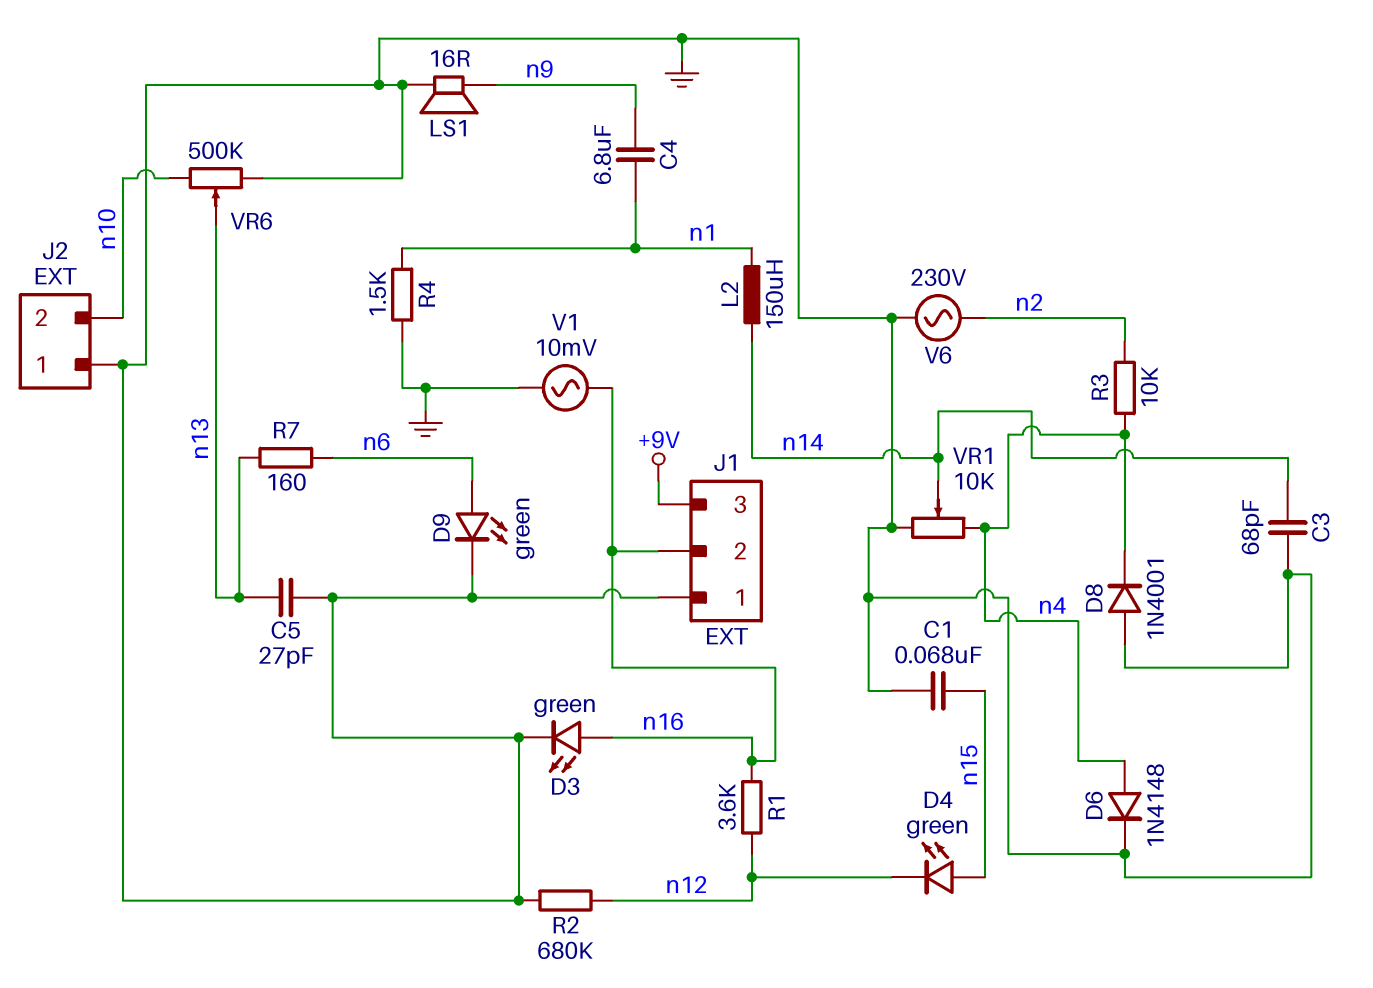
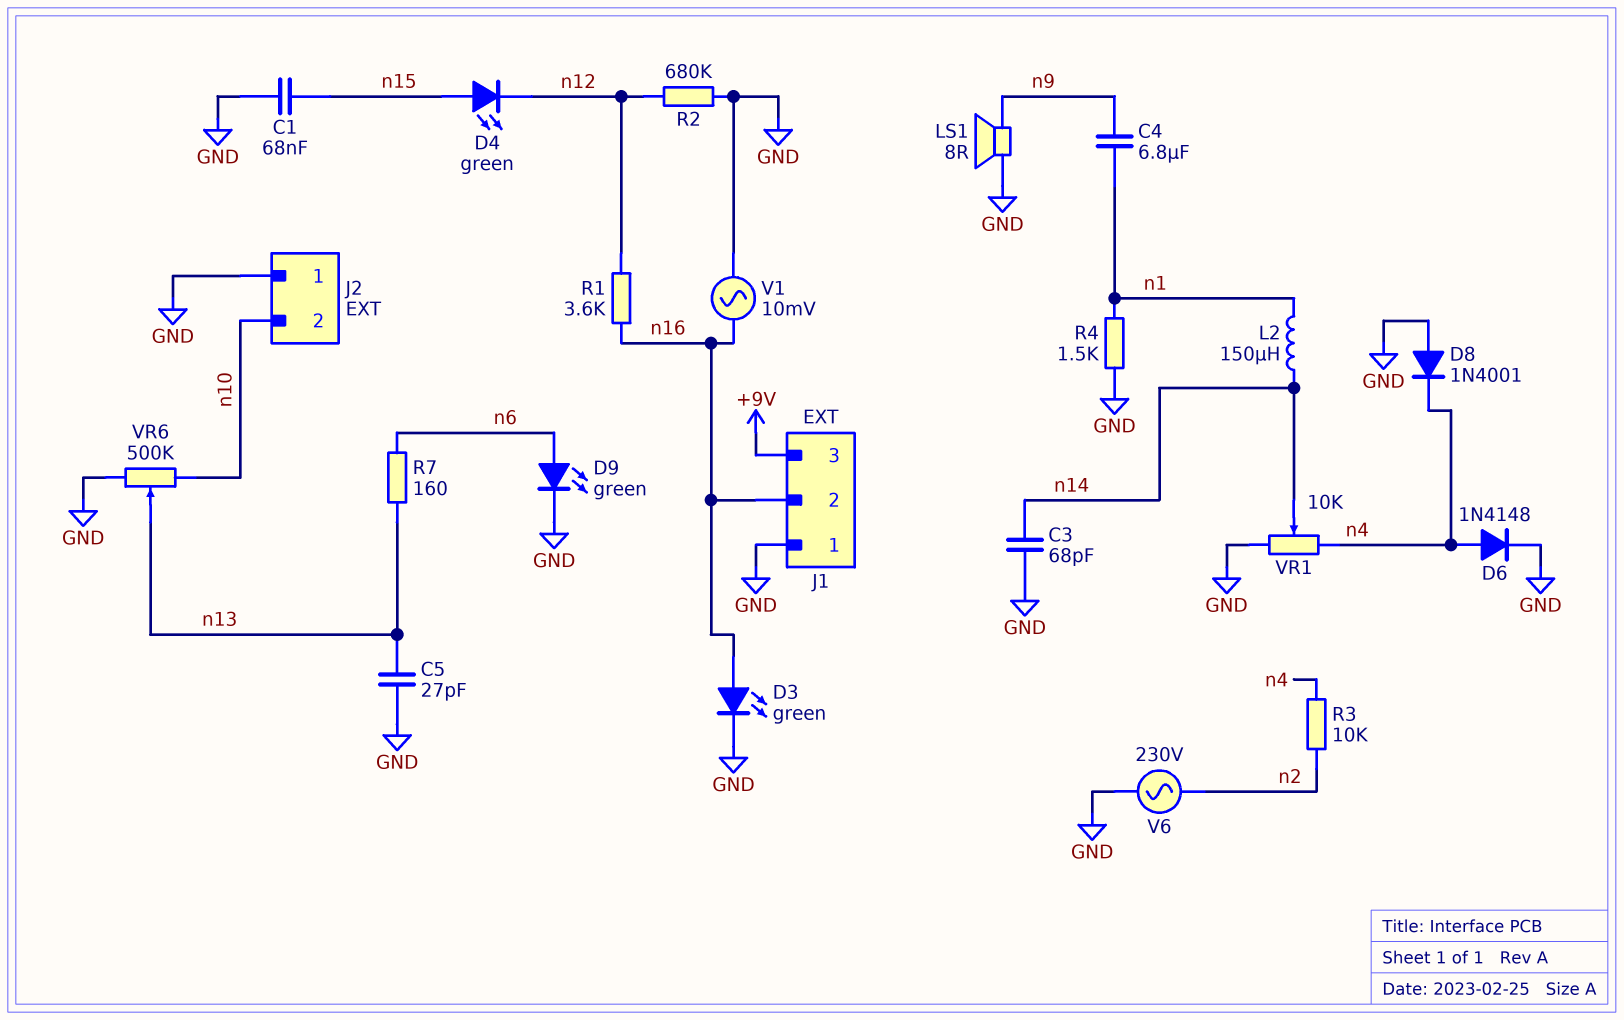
LS1: speaker 16R (GND, n9) -> speaker 8R (GND, n9)

